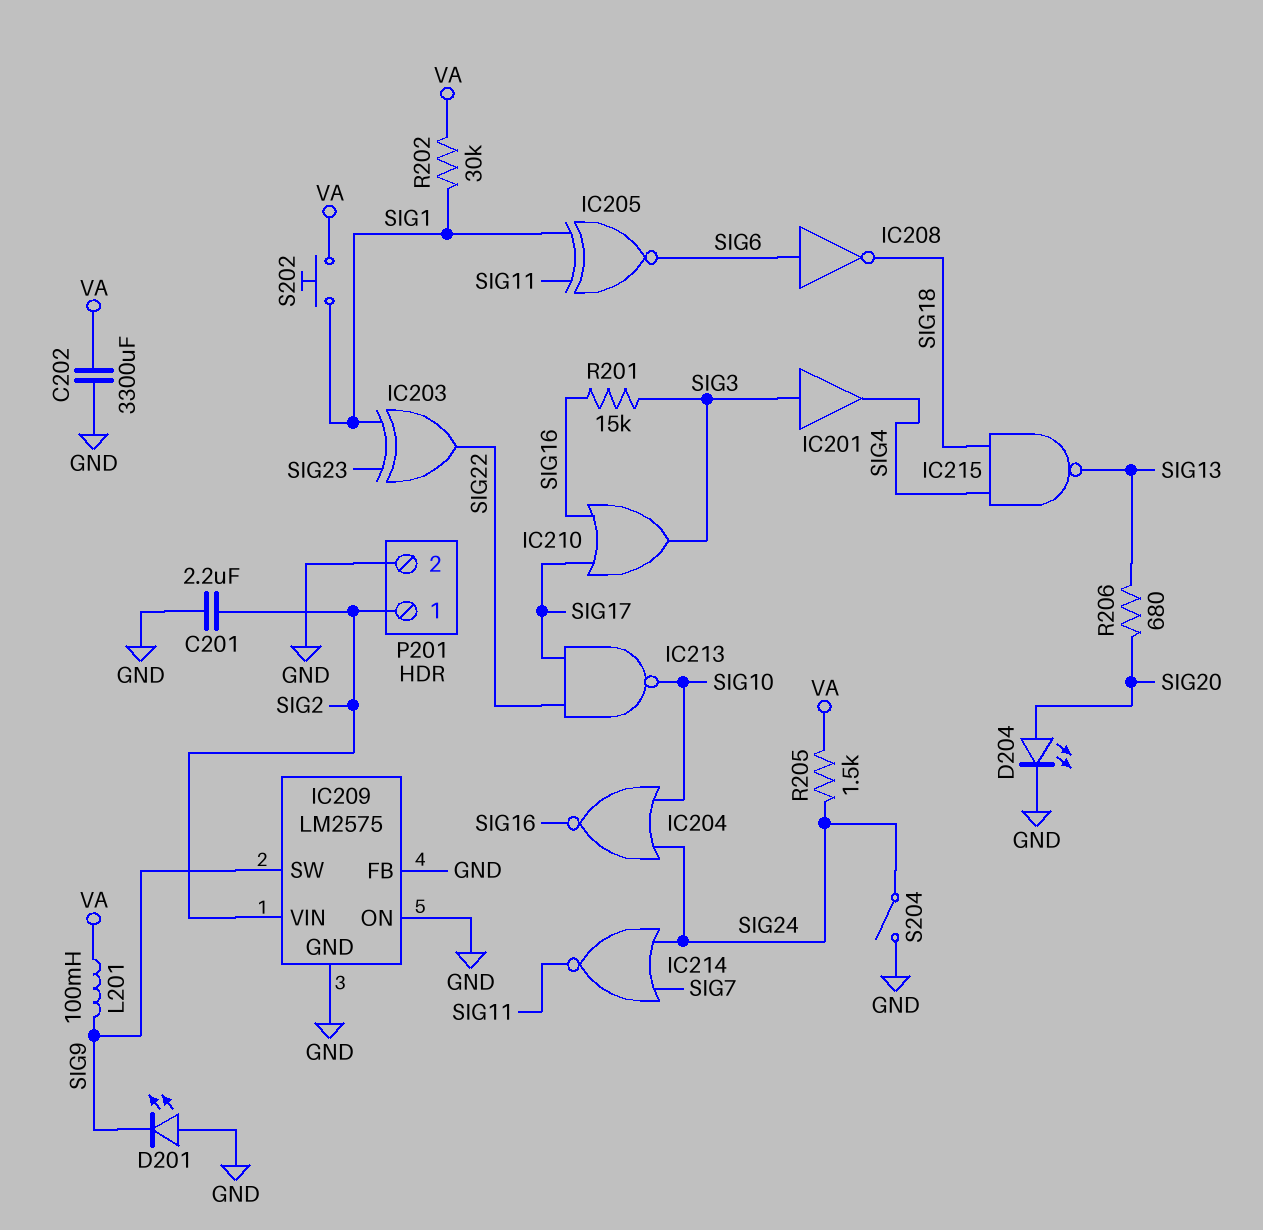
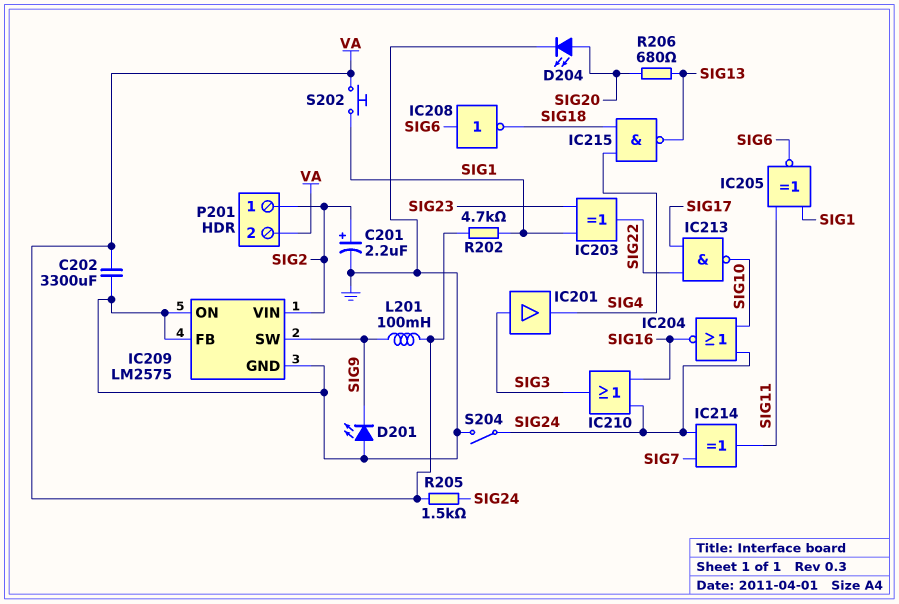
C201: 2.2uF (GND, SIG2) -> 2.2uF (plus SIG2, minus GND)
IC210: OR (in SIG16, in SIG17, out SIG3) -> OR (in SIG16, in SIG24, out SIG3)
IC214: NOR (in SIG7, in SIG24, out SIG11) -> XOR (in SIG7, in SIG24, out SIG11)
P201 pin 2: GND -> VA
R201: 15k (SIG3, SIG16) -> none
R202: 30k (SIG1, VA) -> 4.7k (SIG1, VA)

